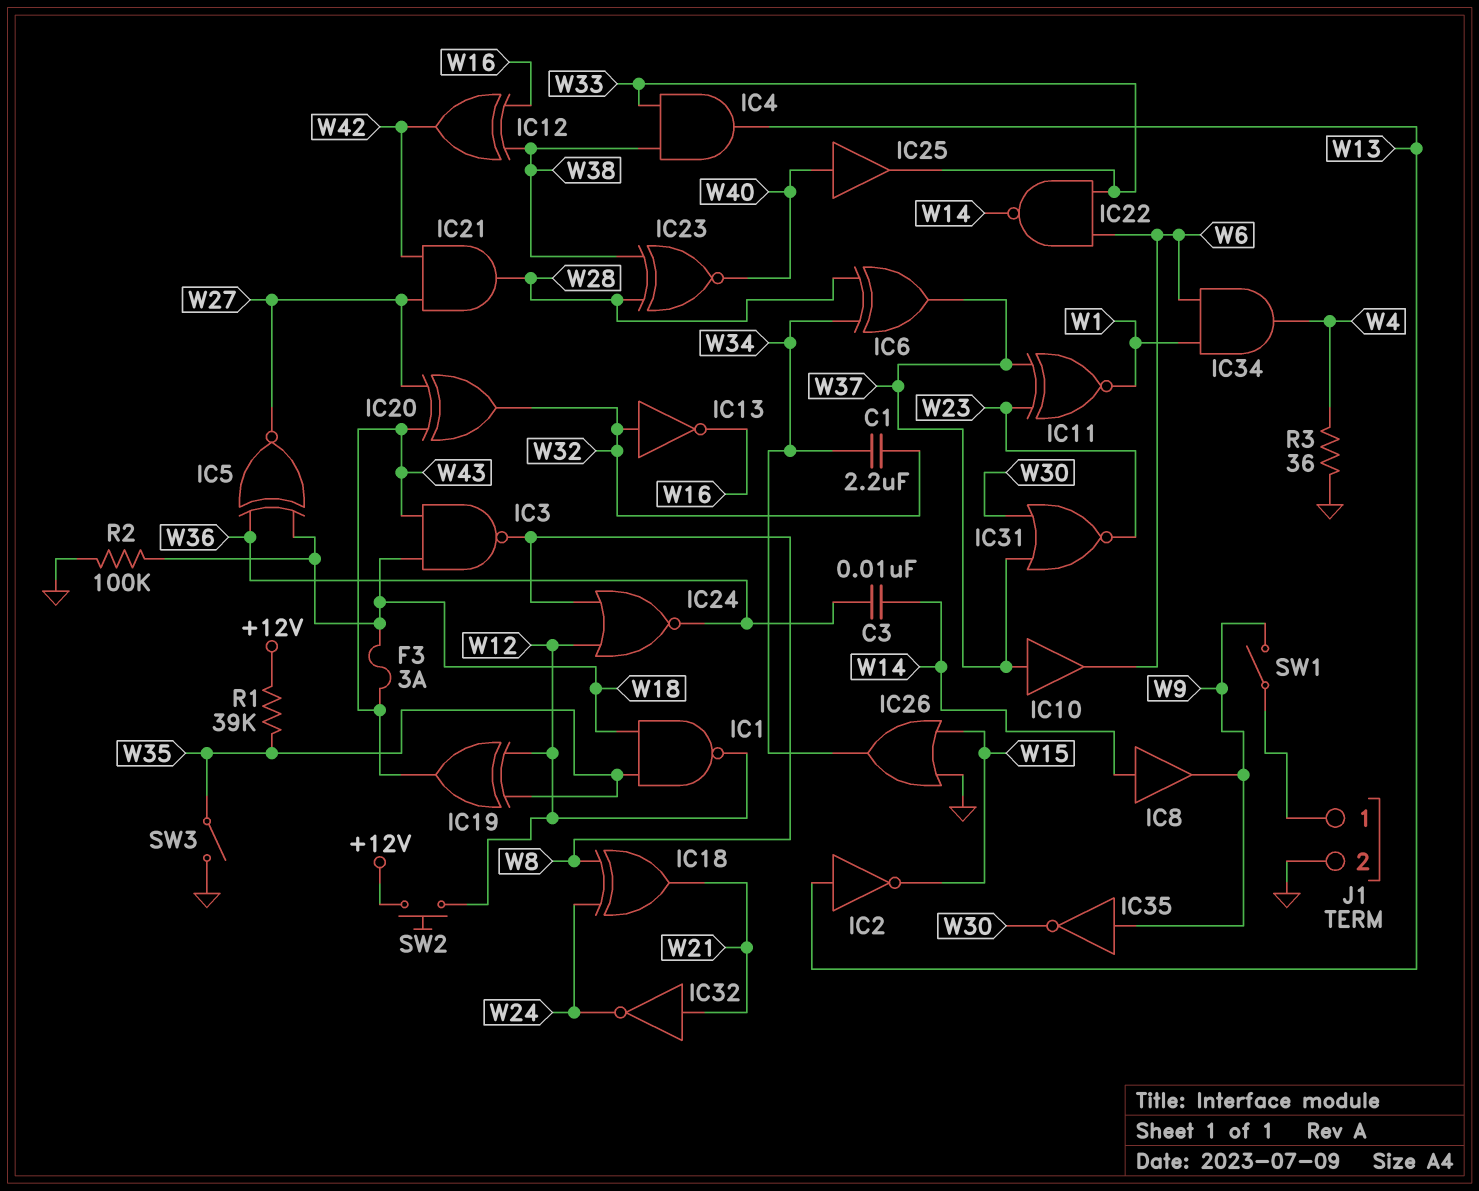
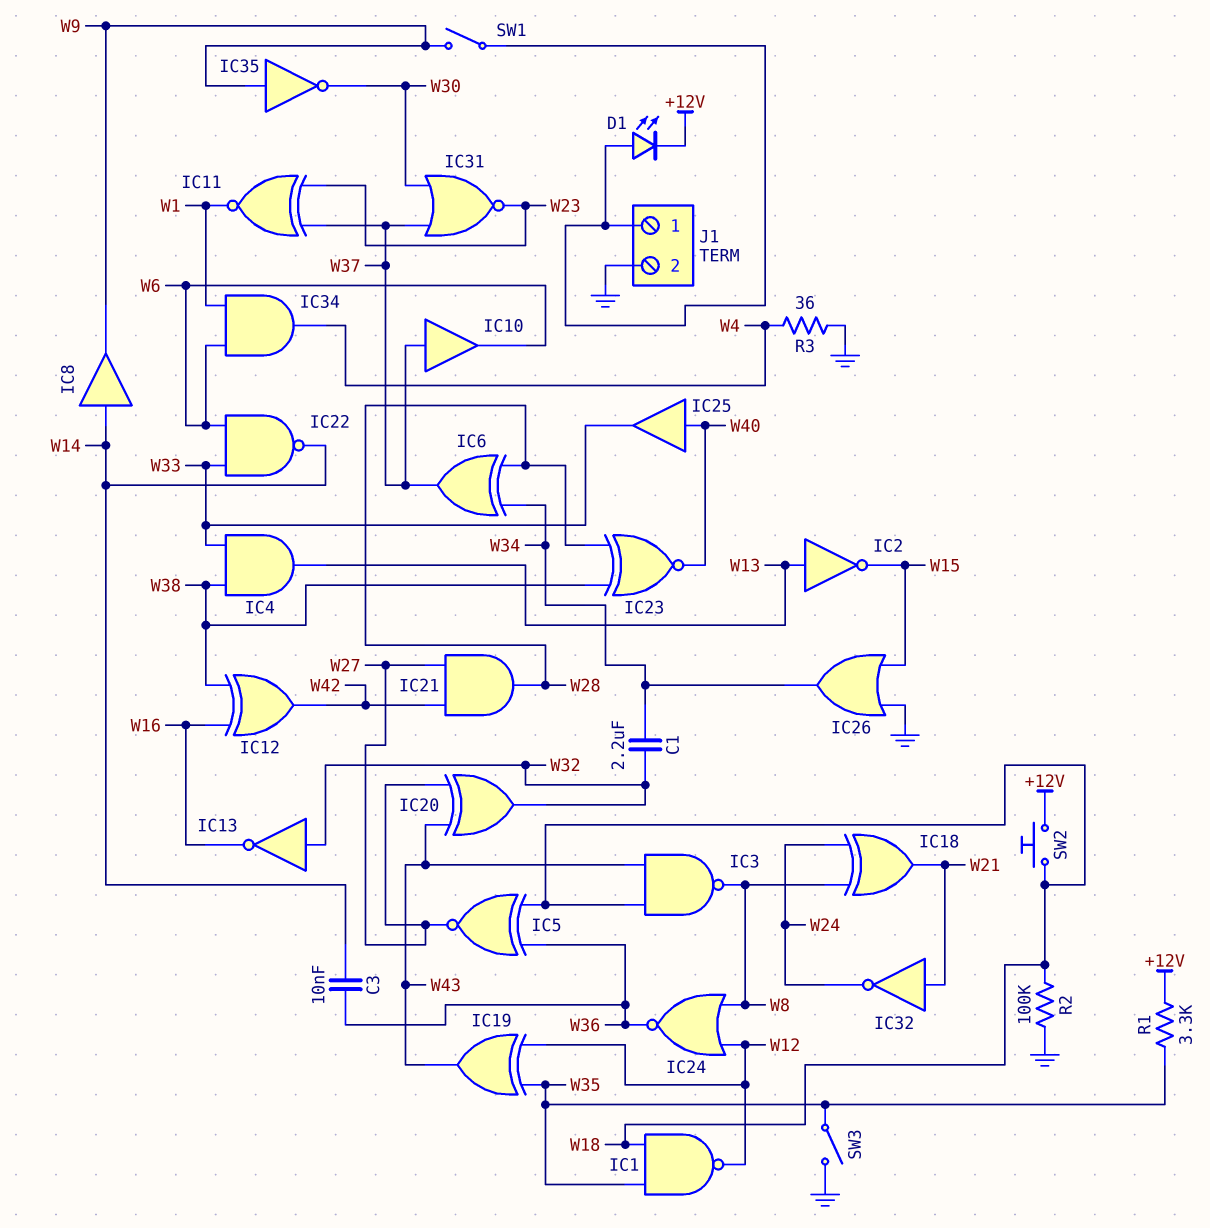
D1: none -> LED (A J1/1, K +12V)
F3: 3A (W18, W43) -> none
R1: 39k (+12V, W35) -> 3.3k (+12V, W35)
SW2: button (+12V, W12) -> button (+12V, W18)

